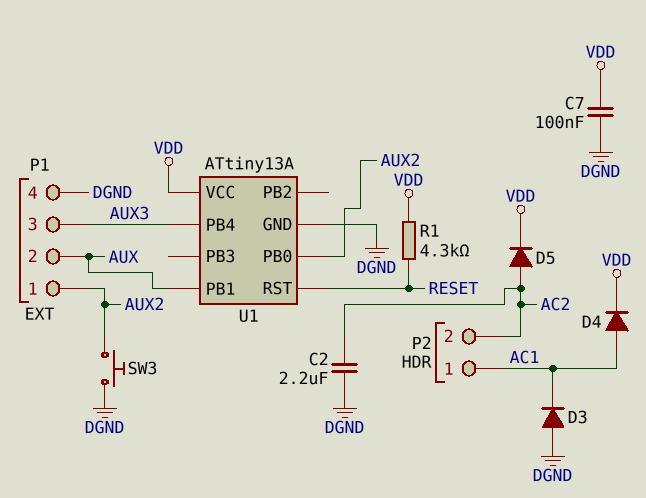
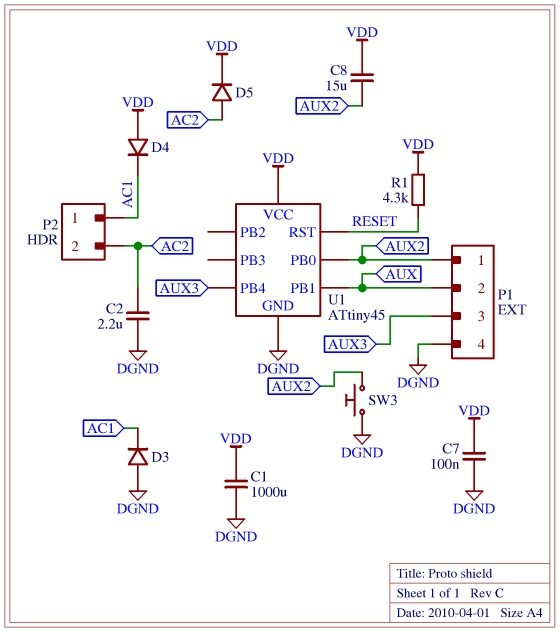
C1: none -> 1000uF (DGND, VDD)
C8: none -> 15uF (AUX2, VDD)
D4: diode (A AC1, K VDD) -> diode (A VDD, K AC1)
U1: ATtiny13A -> ATtiny45

